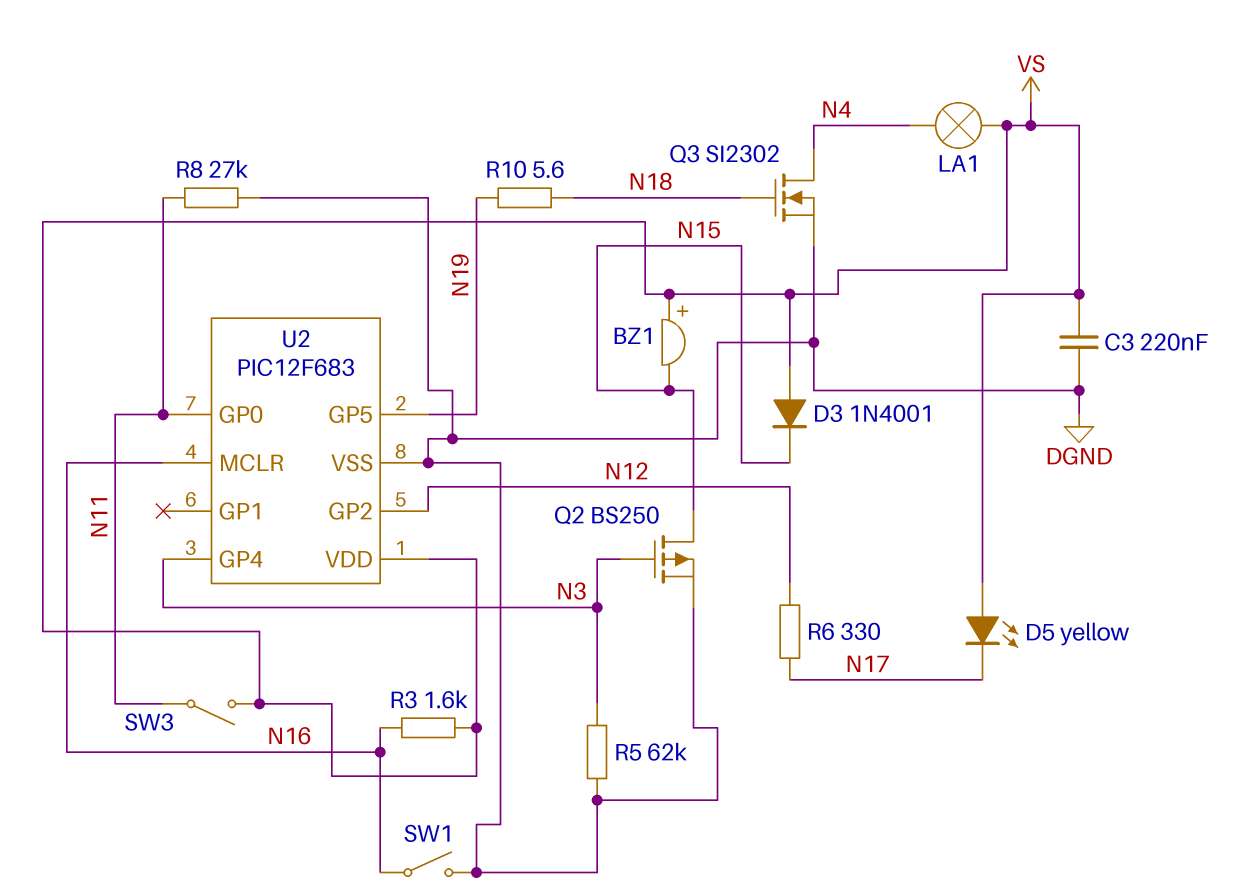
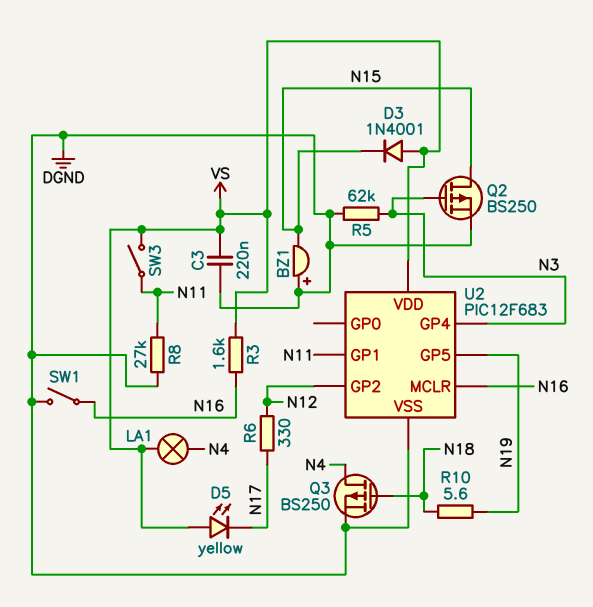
BZ1: buzzer (plus VS, minus N15) -> buzzer (plus DGND, minus N15)
Q3: NMOS SI2302 (G N18, D N4, S DGND) -> PMOS BS250 (G N18, D N4, S DGND)
U2 pin GP0: N11 -> none
U2 pin GP1: none -> N11

